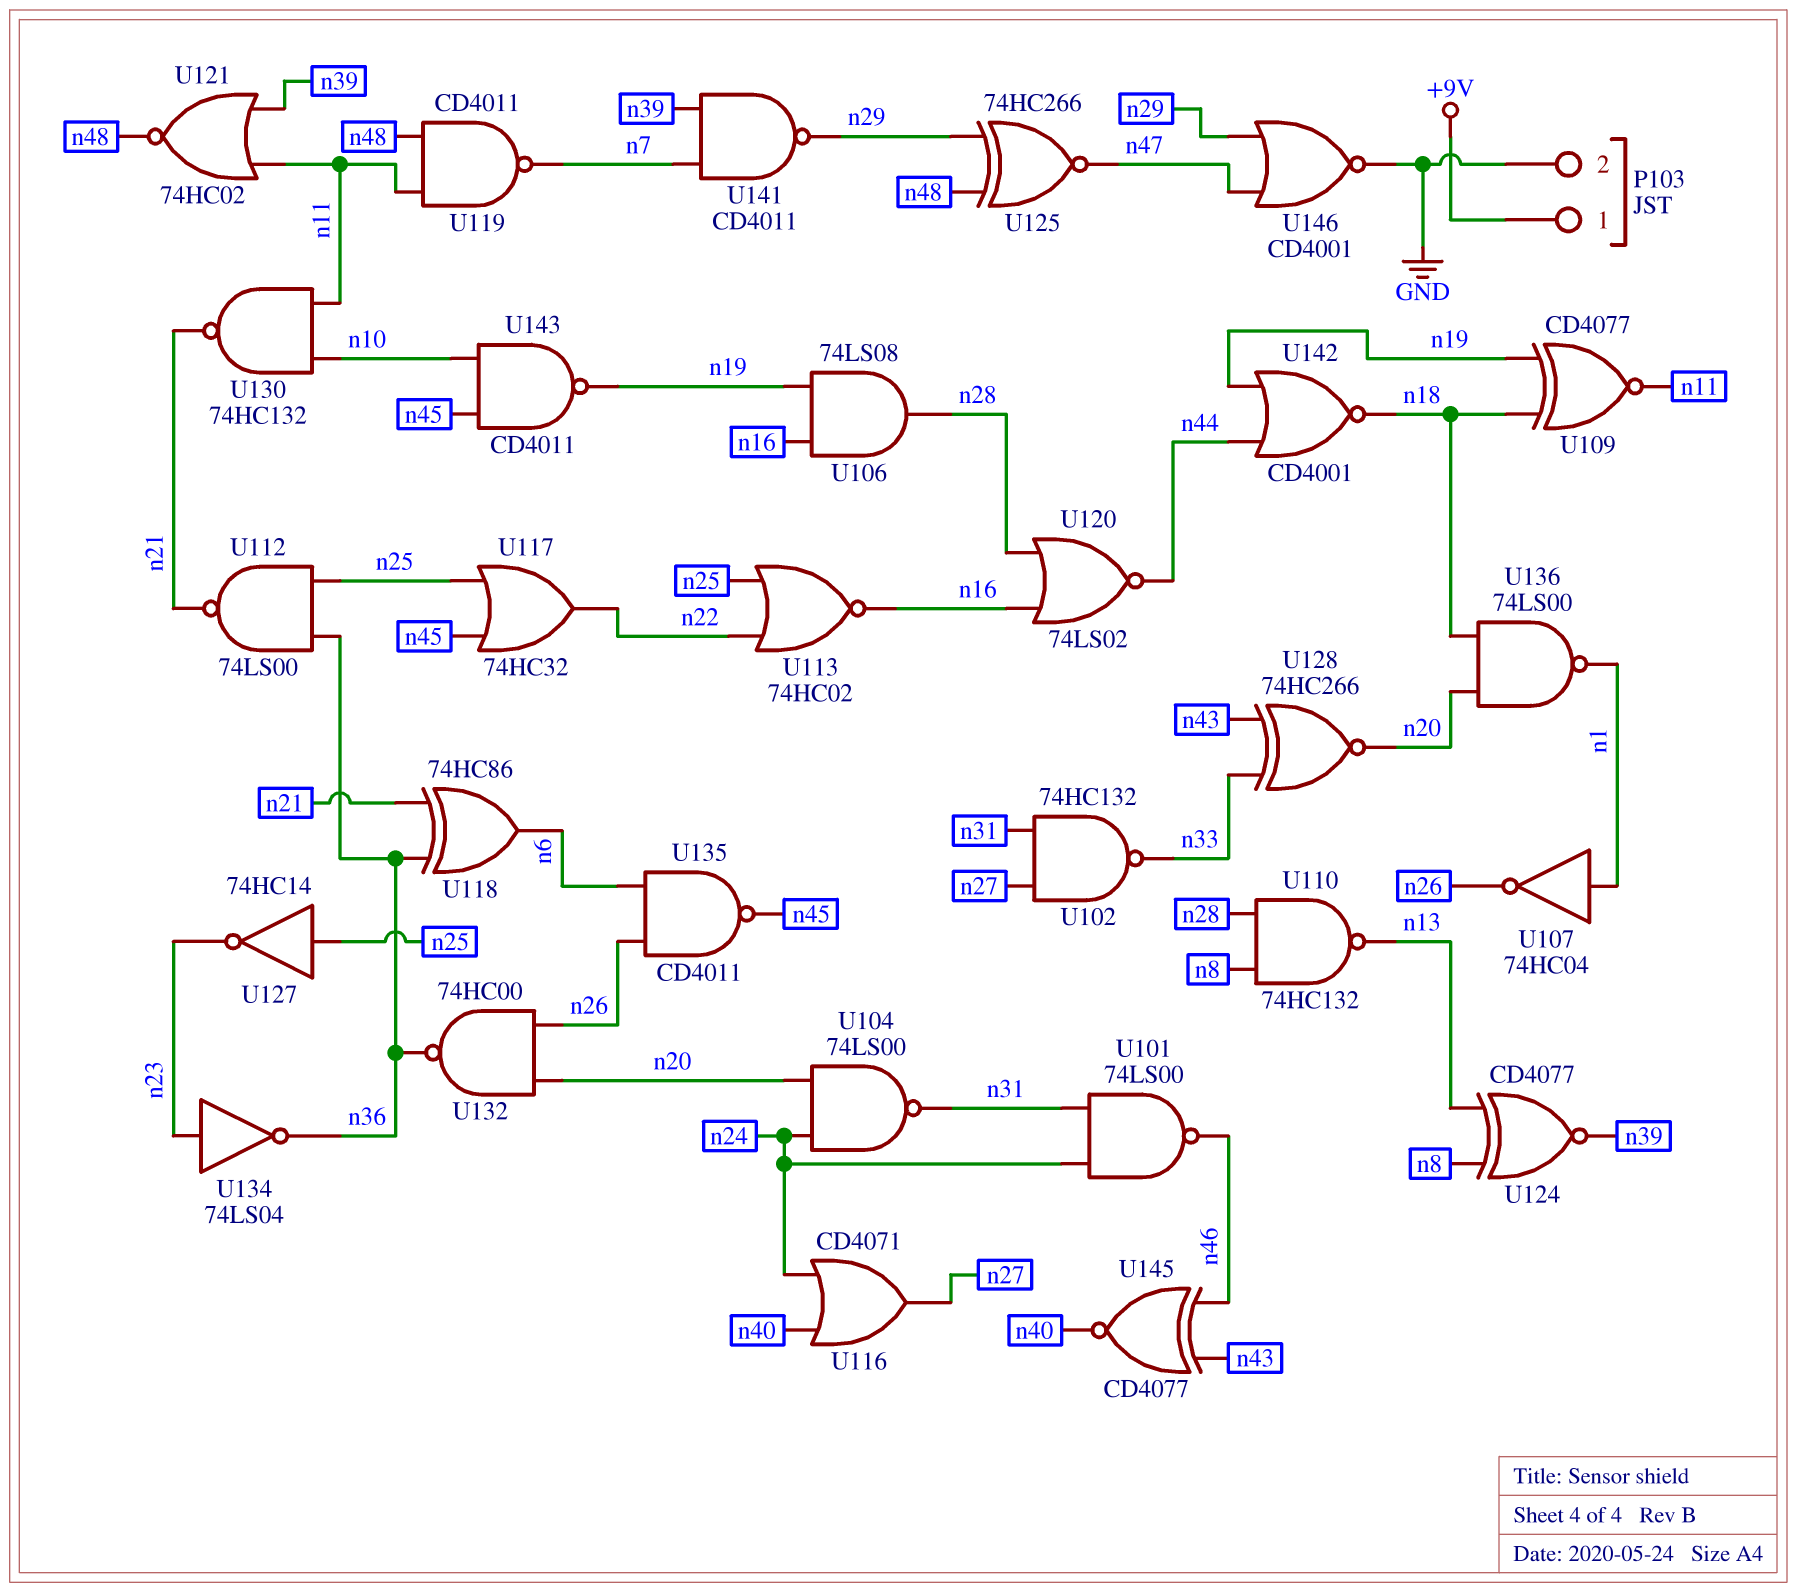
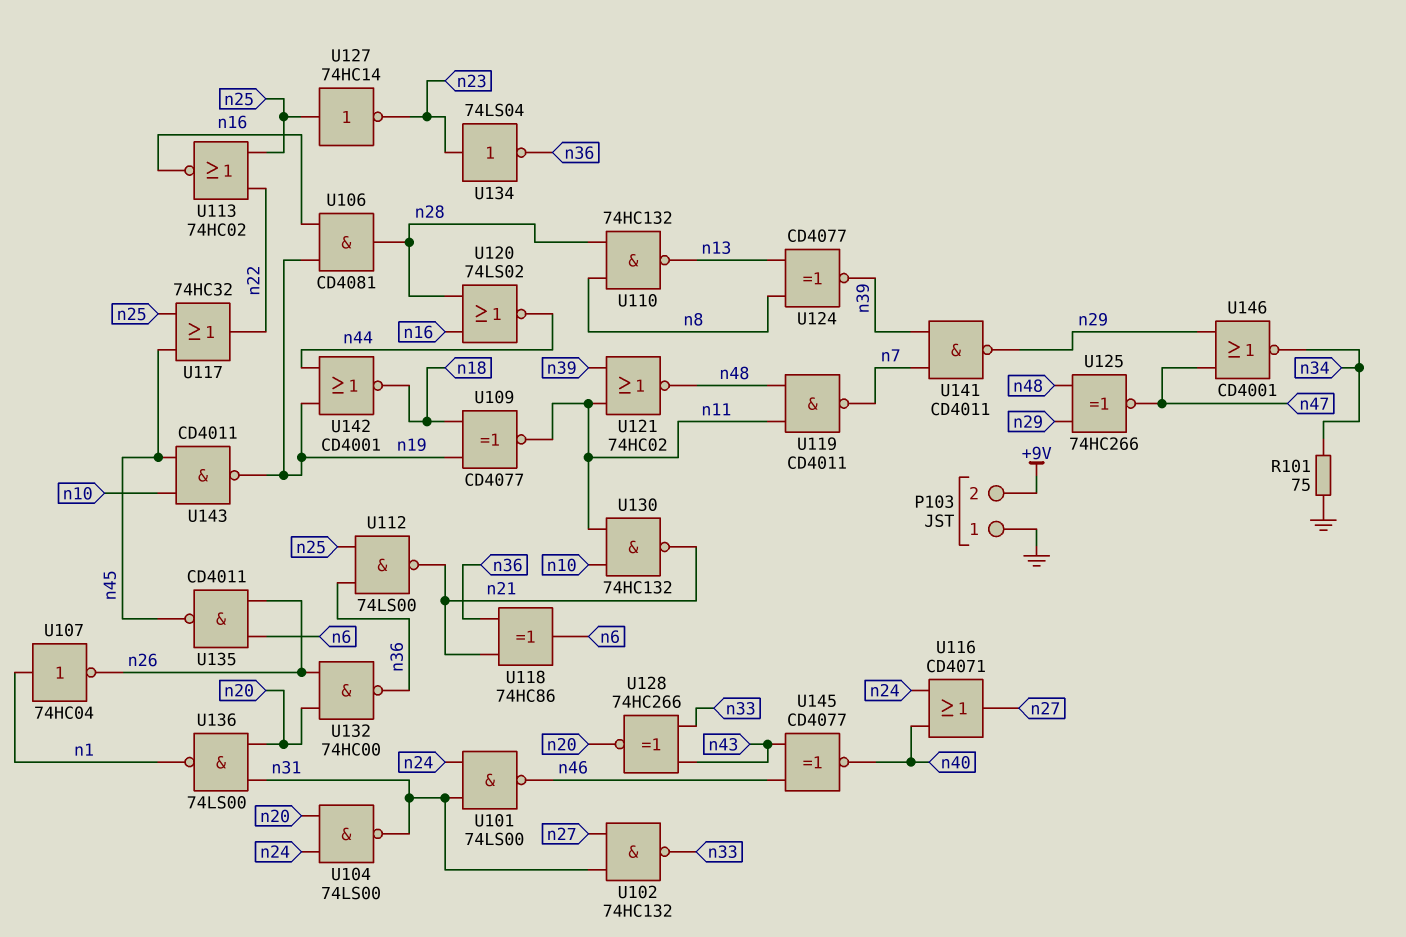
P103 pin 1: +9V -> GND
P103 pin 2: GND -> +9V
R101: none -> 75 (GND, n34)
U106: AND 74LS08 (in n16, in n19, out n28) -> AND CD4081 (in n16, in n19, out n28)
U136: NAND 74LS00 (in n18, in n20, out n1) -> NAND 74LS00 (in n20, in n31, out n1)
U146: NOR CD4001 (in n29, in n47, out GND) -> NOR CD4001 (in n29, in n47, out n34)

